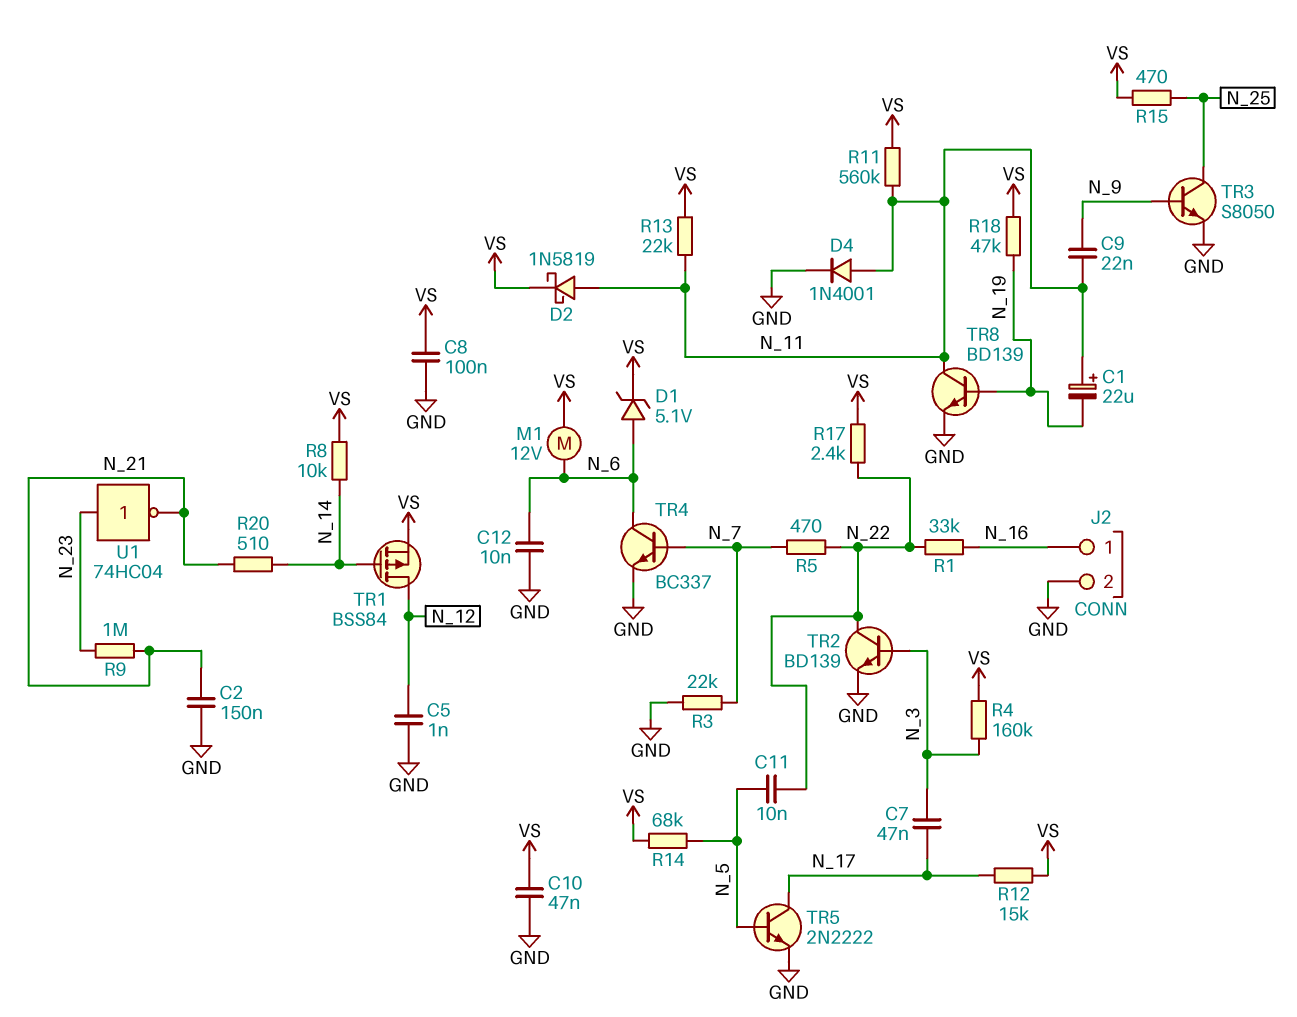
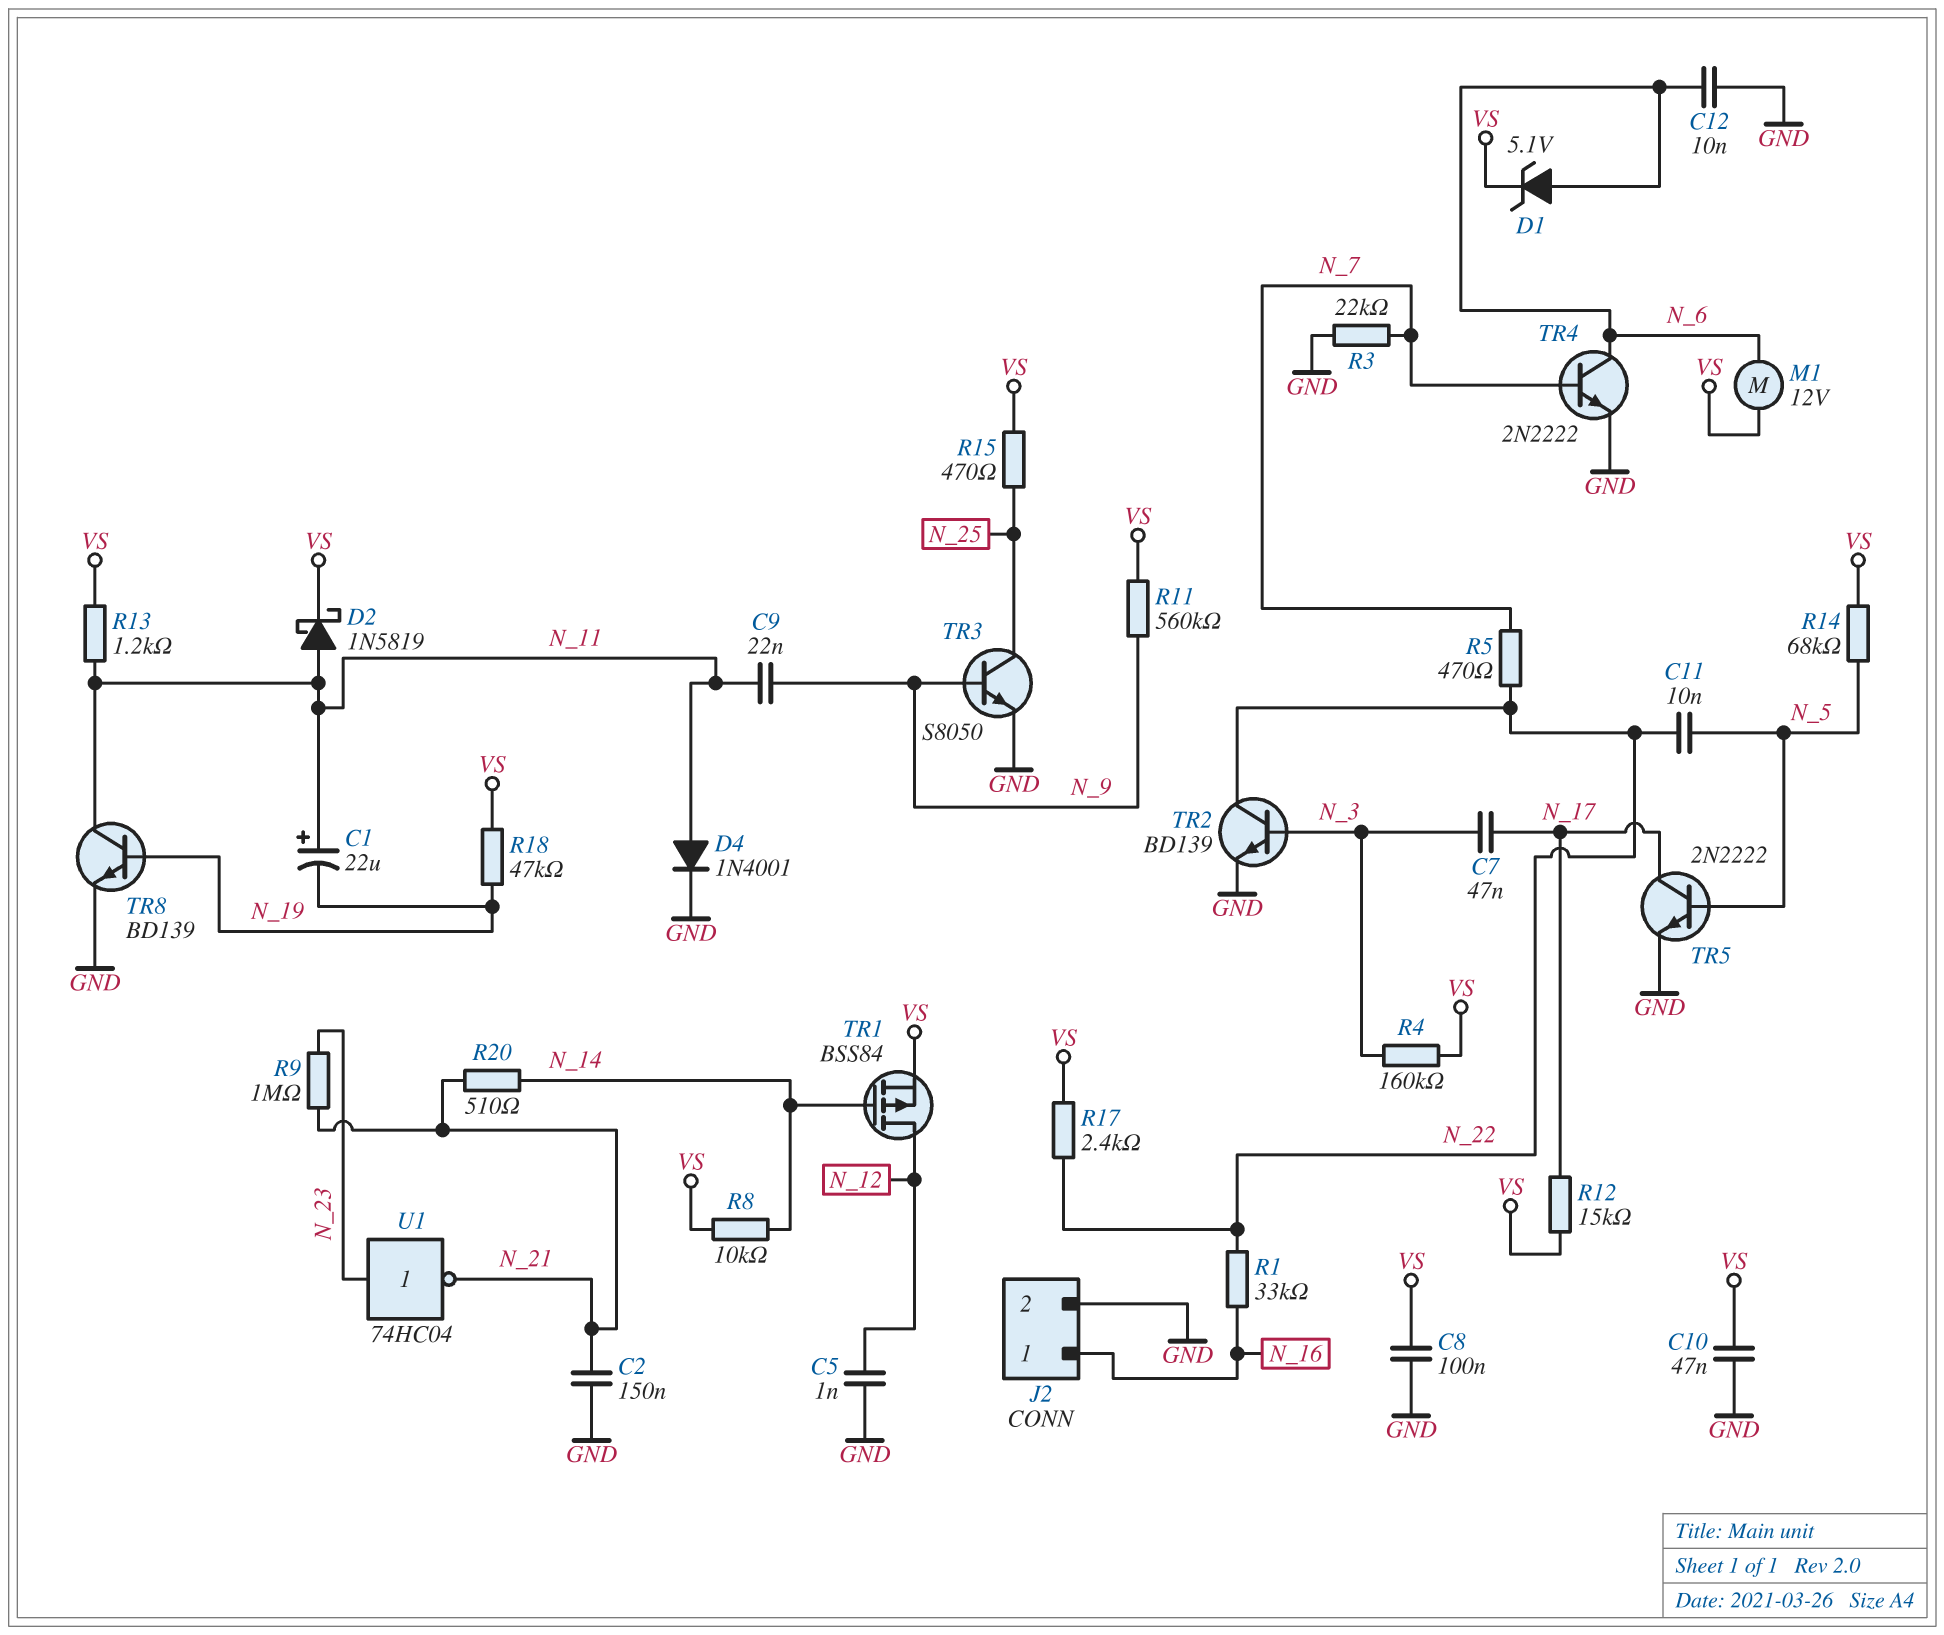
R11: 560k (N_11, VS) -> 560k (N_9, VS)
R13: 22k (N_11, VS) -> 1.2k (N_11, VS)
TR4: NPN BC337 (B N_7, C N_6, E GND) -> NPN 2N2222 (B N_7, C N_6, E GND)

